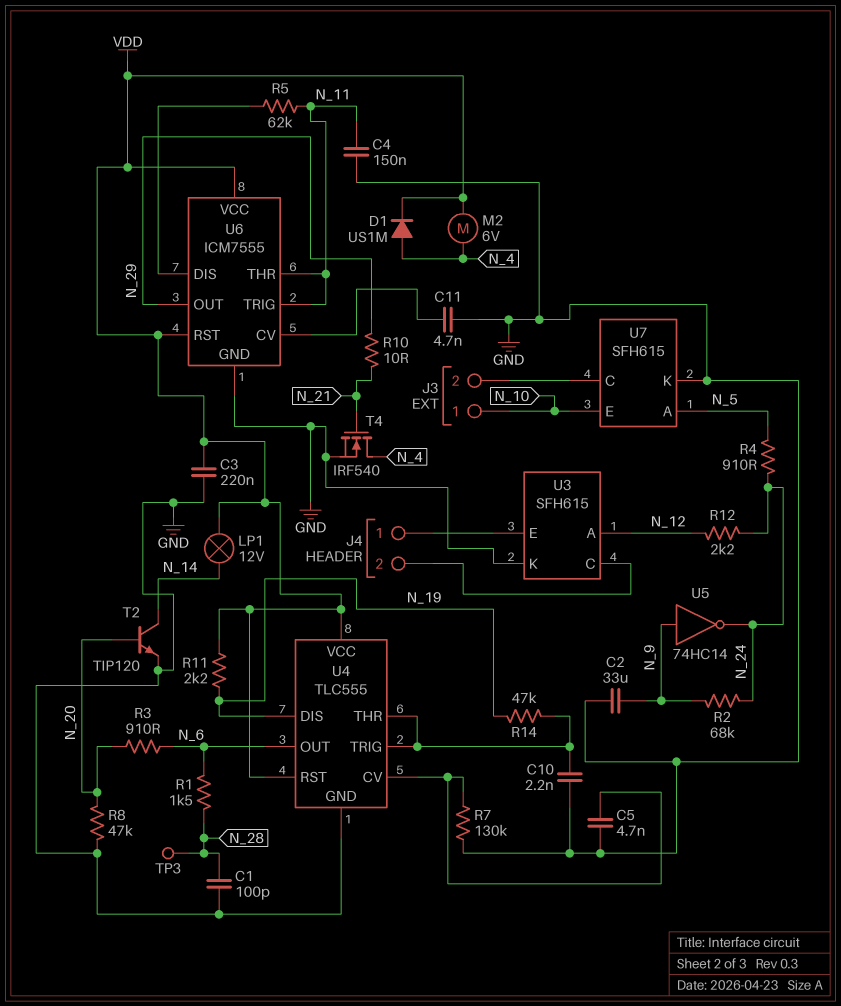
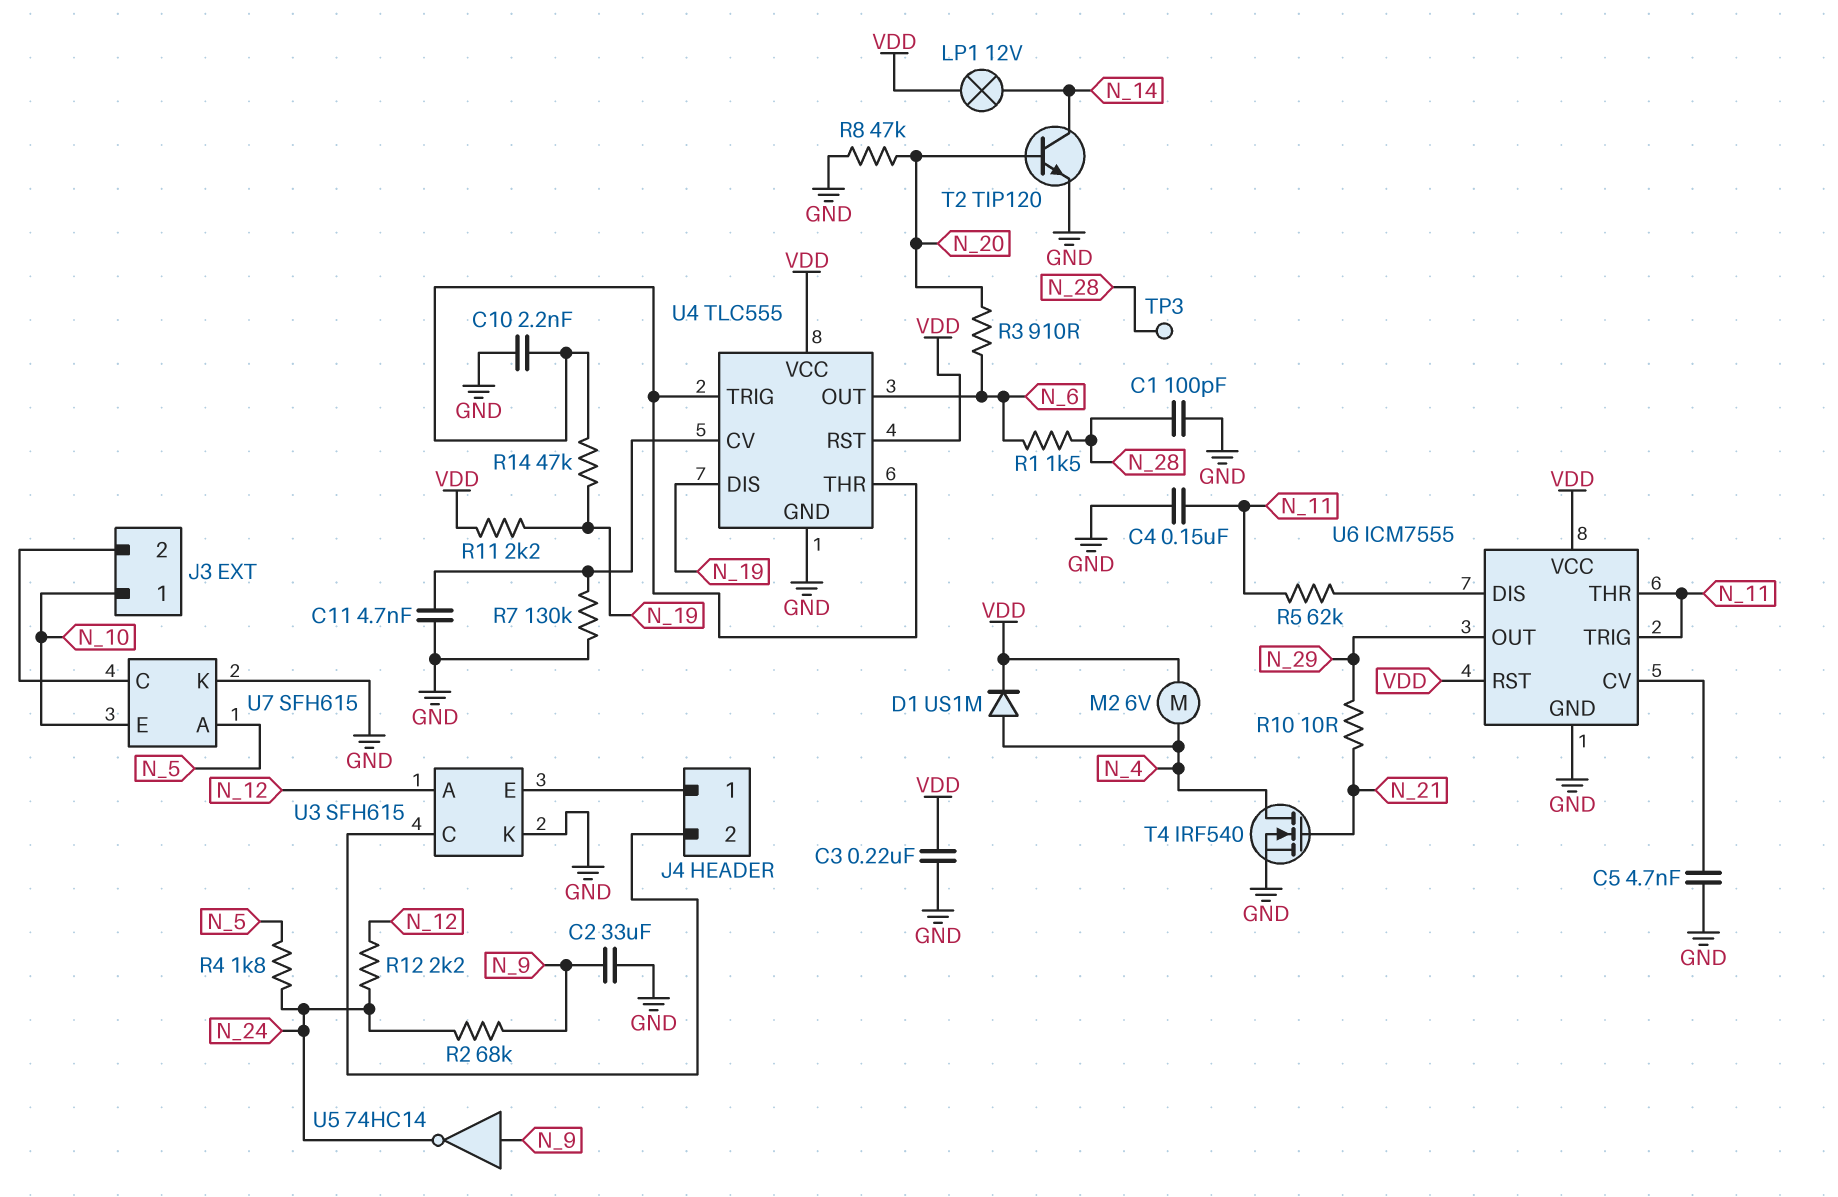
C5: 4.7nF (GND, U4/CV) -> 4.7nF (GND, U6/CV)
C11: 4.7nF (GND, U6/CV) -> 4.7nF (GND, U4/CV)
R4: 910 (N_5, N_24) -> 1.8k (N_5, N_24)

